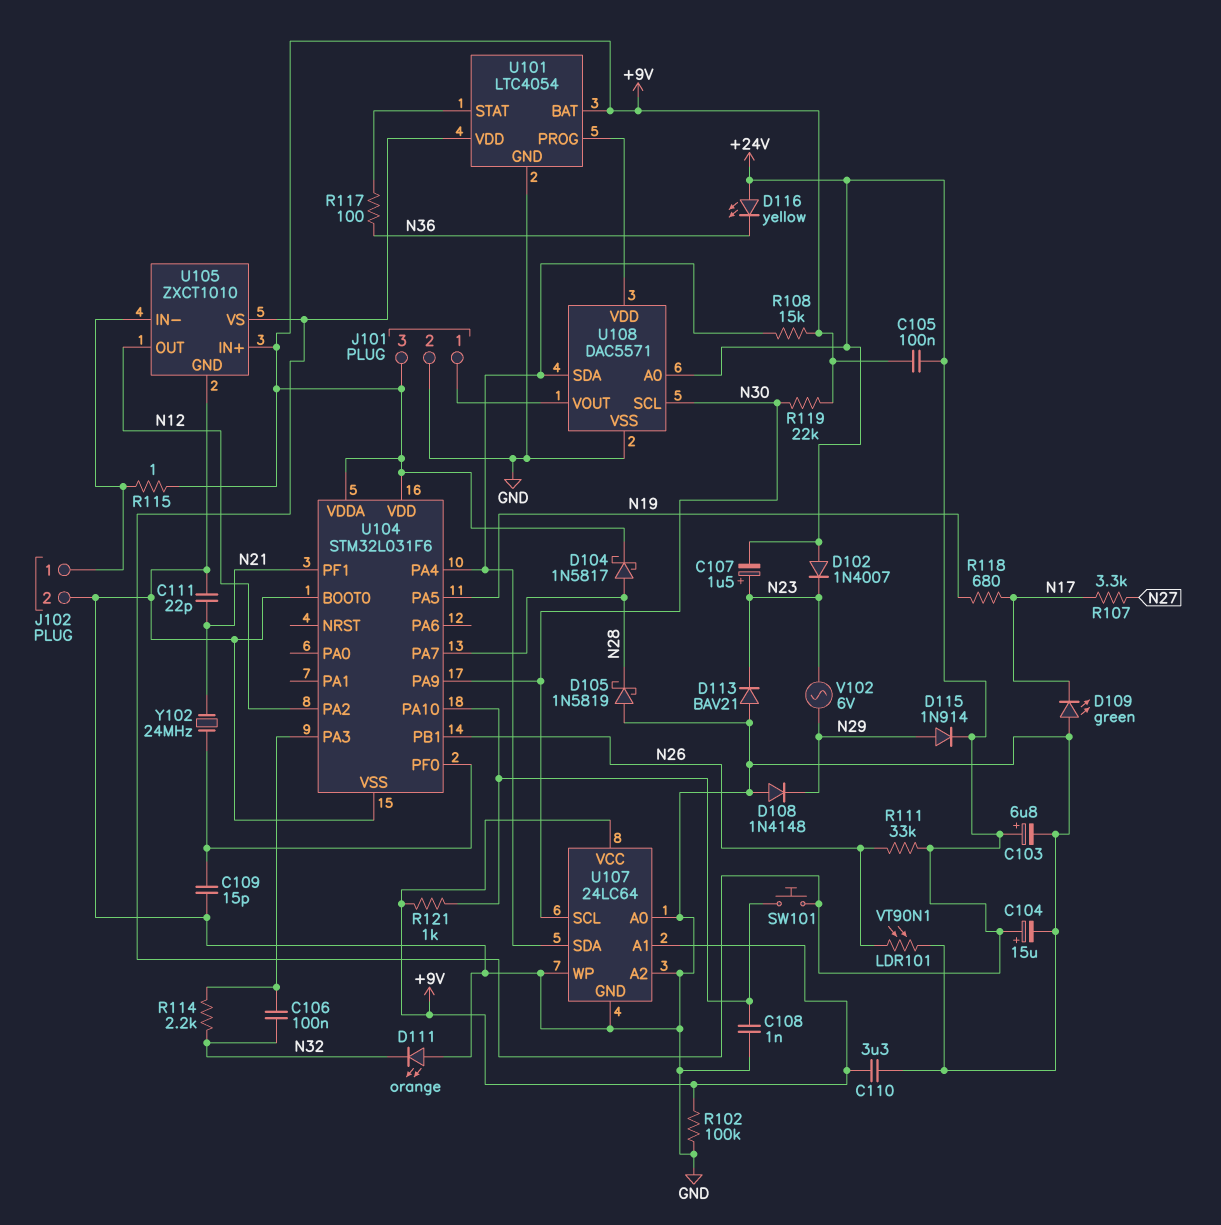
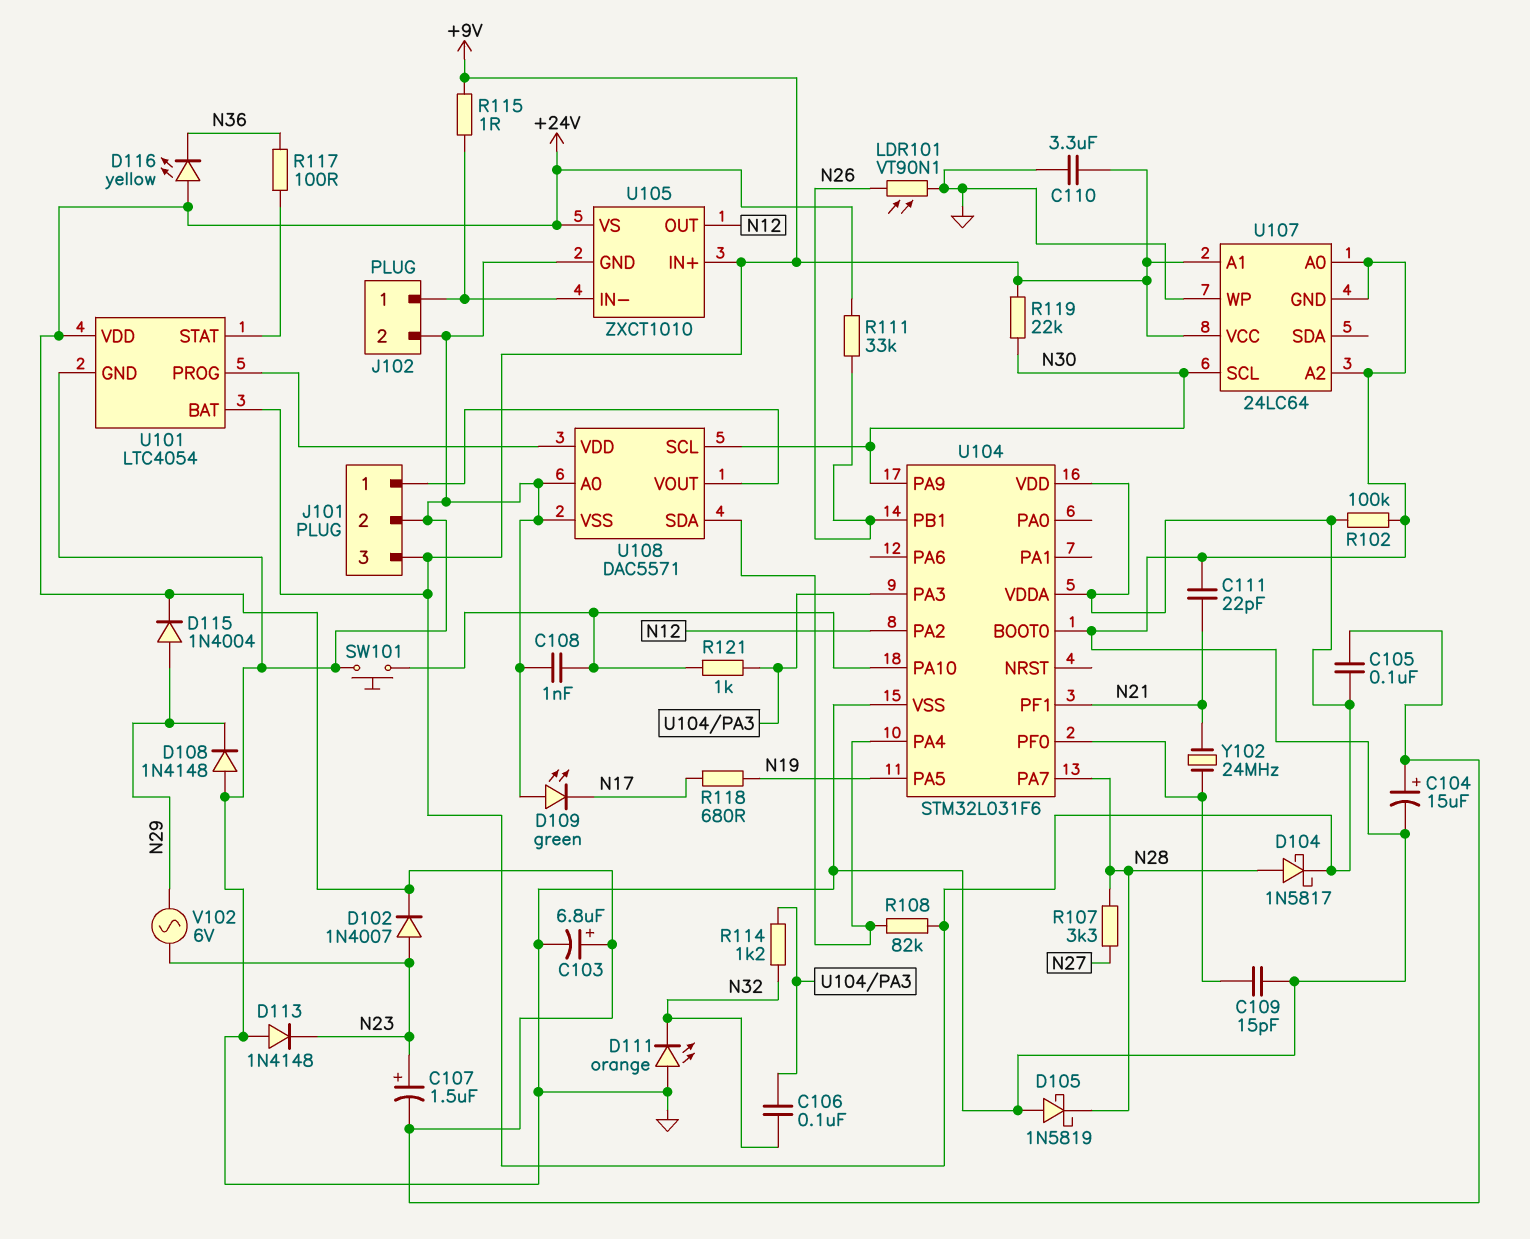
D102: diode 1N4007 (A +24V, K N23) -> diode 1N4007 (A N23, K +24V)
D113: diode BAV21 (A GND, K N23) -> diode 1N4148 (A GND, K N23)
D115: diode 1N914 (A N29, K +24V) -> diode 1N4004 (A N29, K +24V)
R107: 3.3k (N17, N27) -> 3.3k (N27, N28)
R108: 15k (+9V, U104/PA4) -> 82k (+9V, U104/PA4)
R114: 2.2k (N32, U104/PA3) -> 1.2k (N32, U104/PA3)
R121: 1k (+9V, U104/PA10) -> 1k (U104/PA3, U104/PA10)
SW101: button (+24V, U104/PA10) -> button (GND, U104/PA10)
U107 pin SDA: U104/PA4 -> none
U108 pin A0: +24V -> GND

